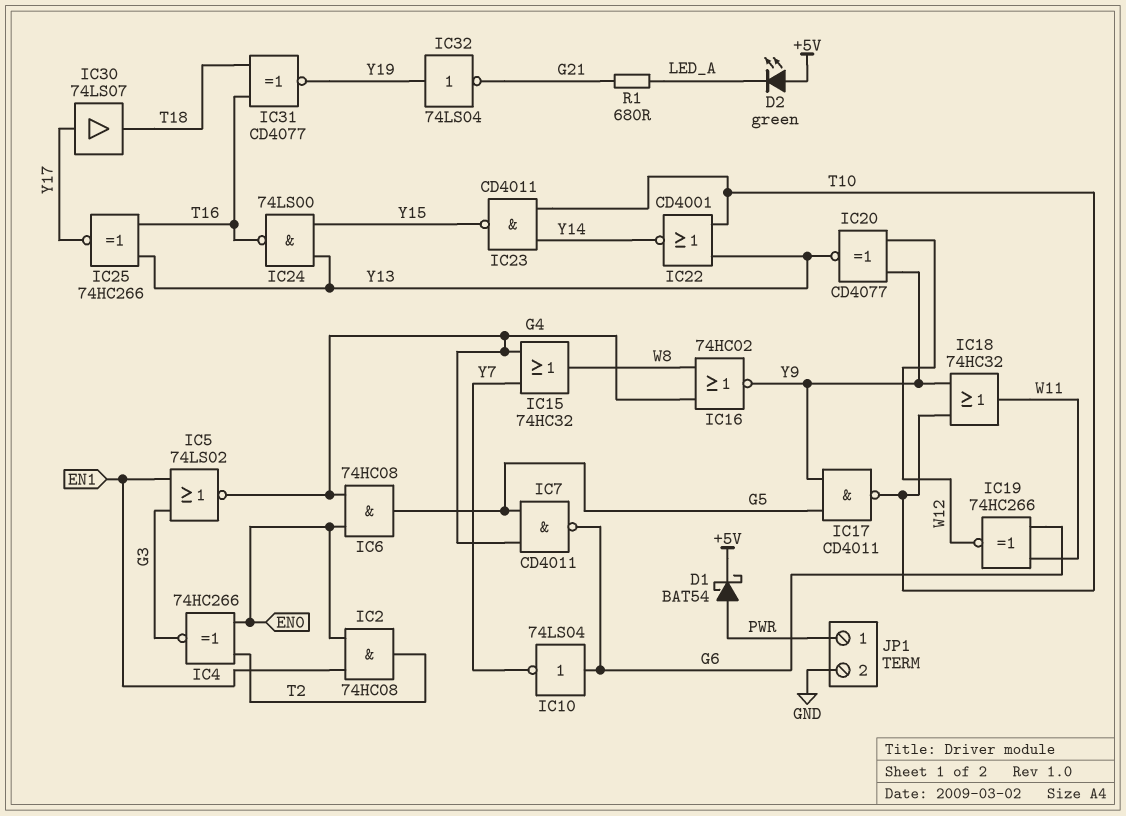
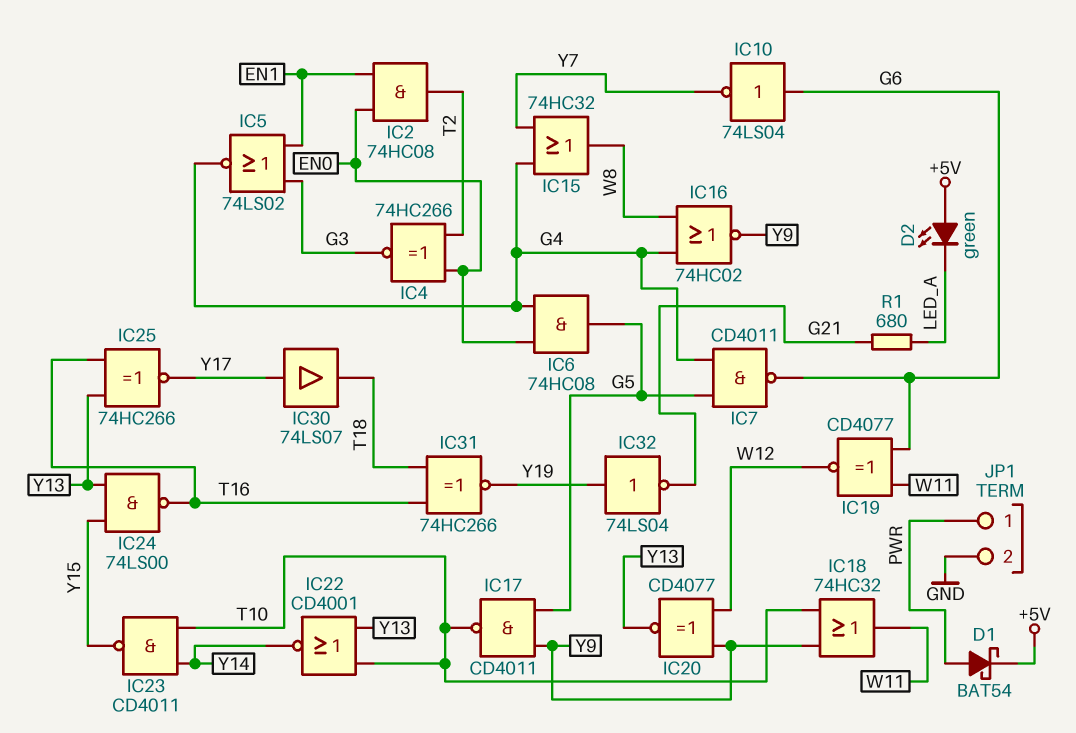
IC19: XNOR 74HC266 (in G6, in W11, out W12) -> XNOR CD4077 (in G6, in W11, out W12)
IC31: XNOR CD4077 (in T16, in T18, out Y19) -> XNOR 74HC266 (in T16, in T18, out Y19)

